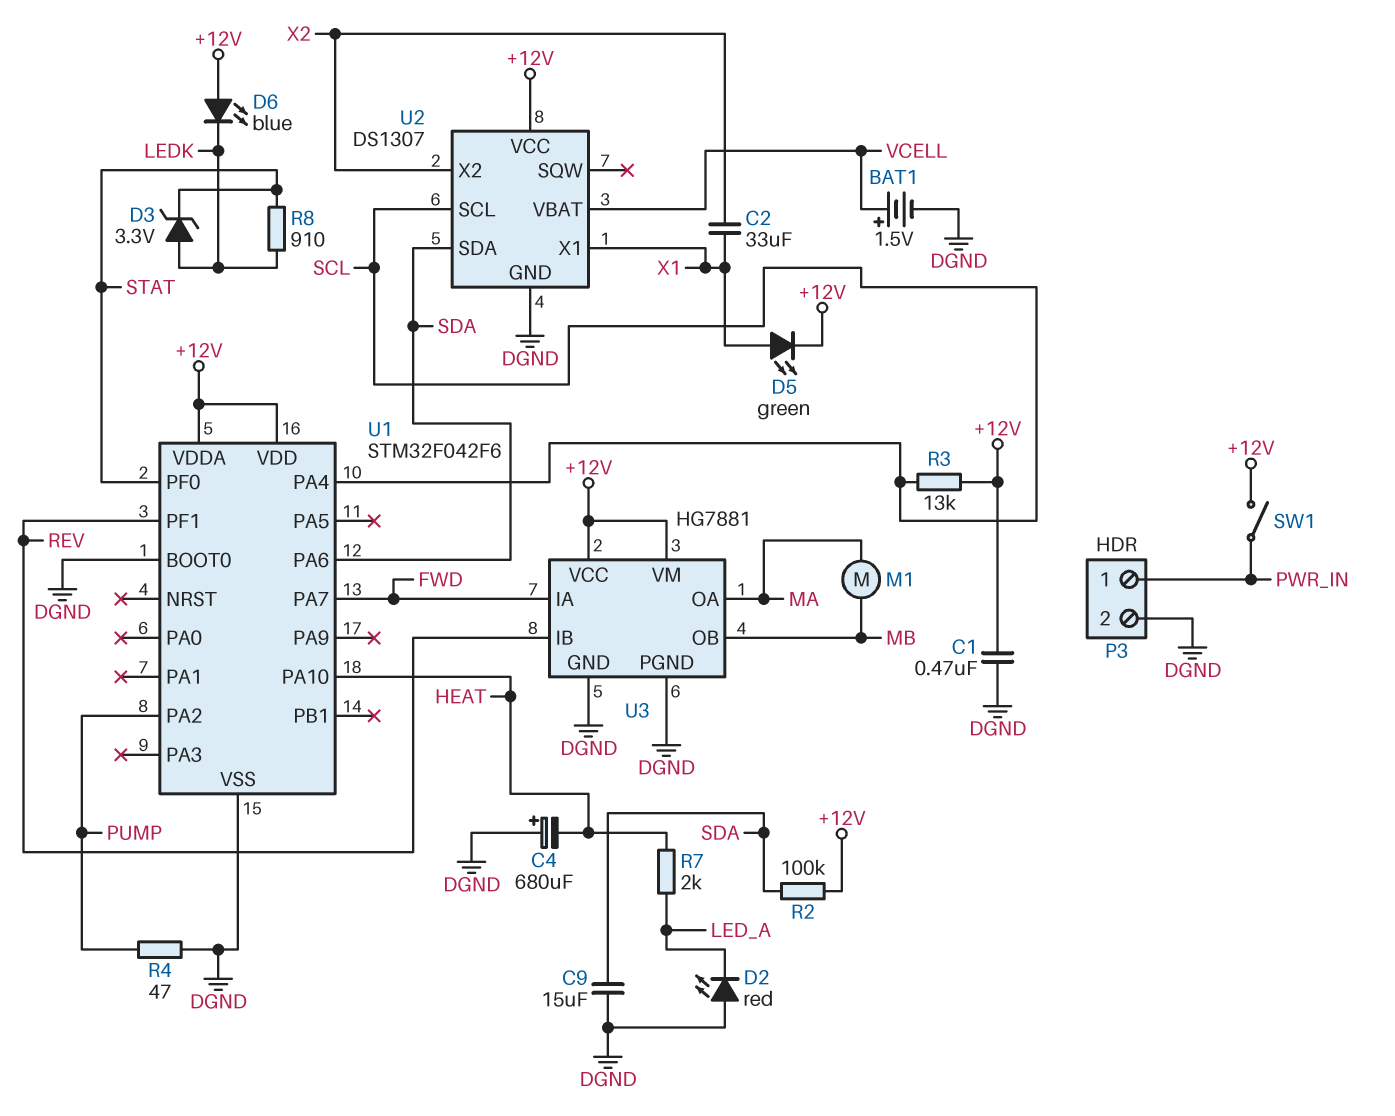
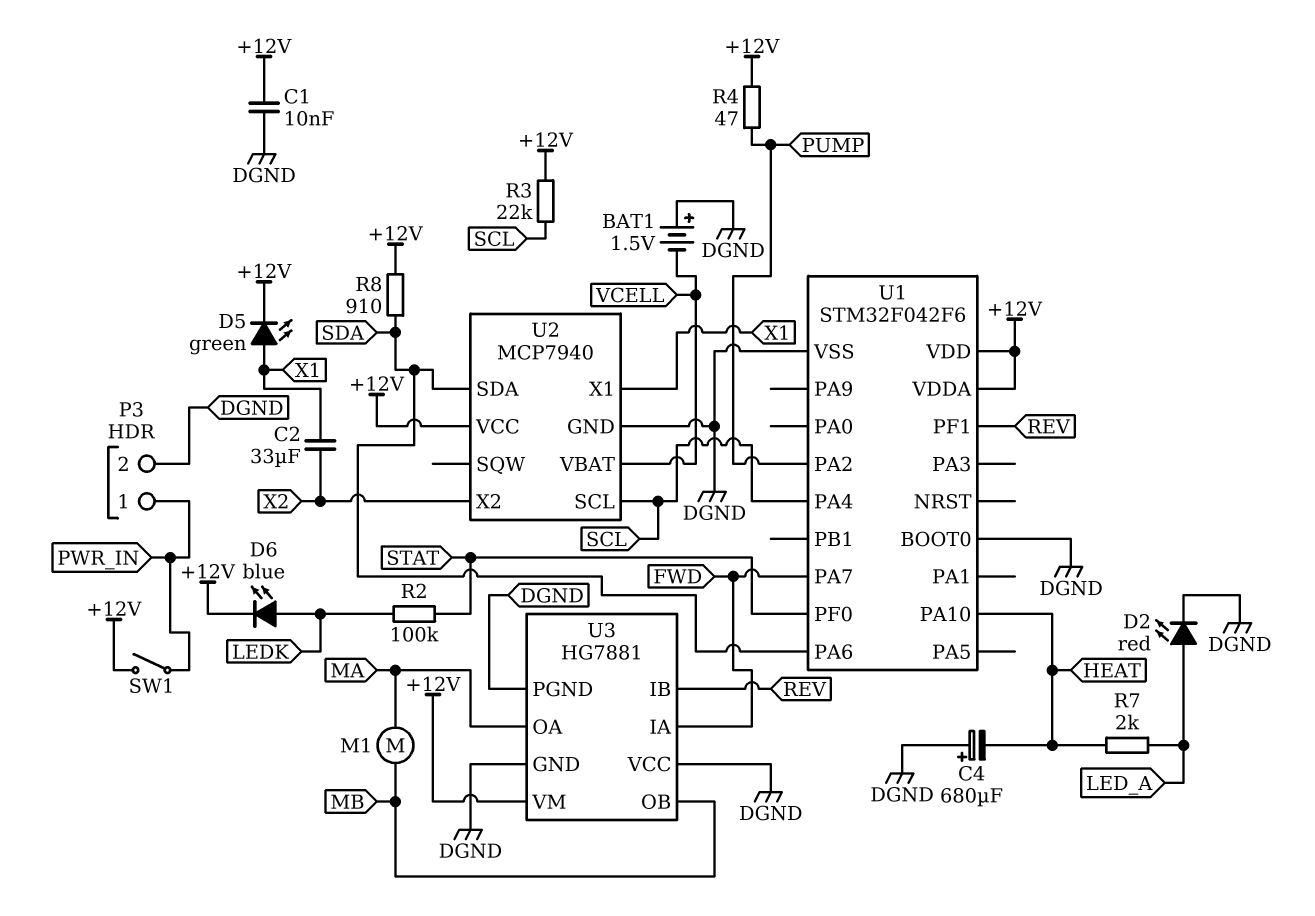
BAT1: 1.5V (plus VCELL, minus DGND) -> 1.5V (plus DGND, minus VCELL)
C1: 470nF (+12V, DGND) -> 10nF (+12V, DGND)
C9: 15uF (DGND, SDA) -> none
D2: LED red (A DGND, K LED_A) -> LED red (A LED_A, K DGND)
D3: zener 3.3V (A LEDK, K STAT) -> none
D6: LED blue (A +12V, K LEDK) -> LED blue (A LEDK, K +12V)
R2: 100k (+12V, SDA) -> 100k (LEDK, STAT)
R3: 13k (+12V, SCL) -> 22k (+12V, SCL)
R4: 47 (DGND, PUMP) -> 47 (+12V, PUMP)
R8: 910 (LEDK, STAT) -> 910 (+12V, SDA)
U2: DS1307 -> MCP7940
U3 pin VCC: +12V -> DGND

